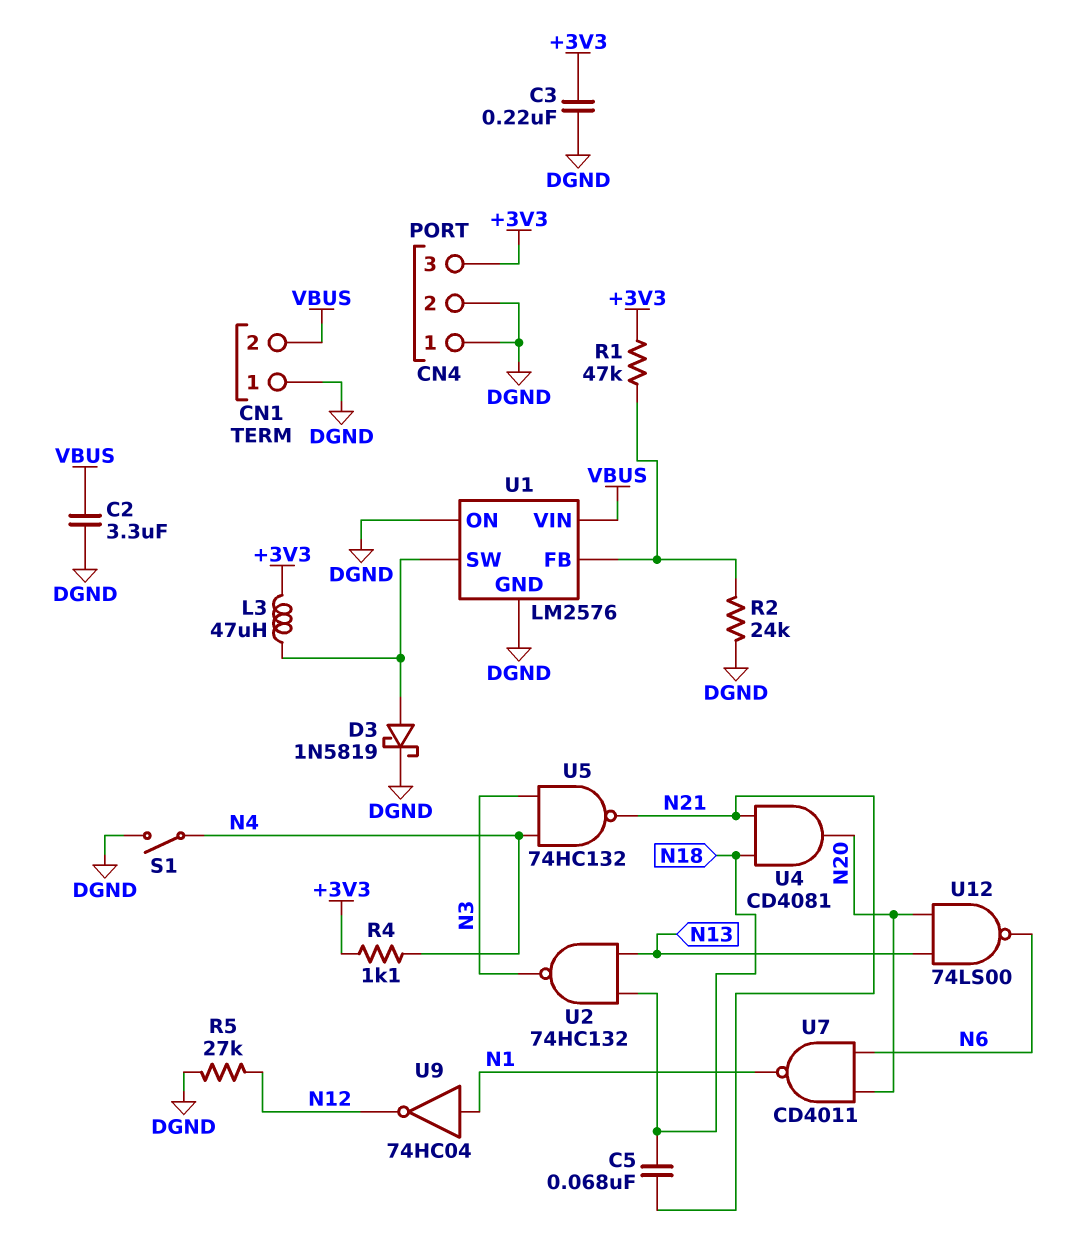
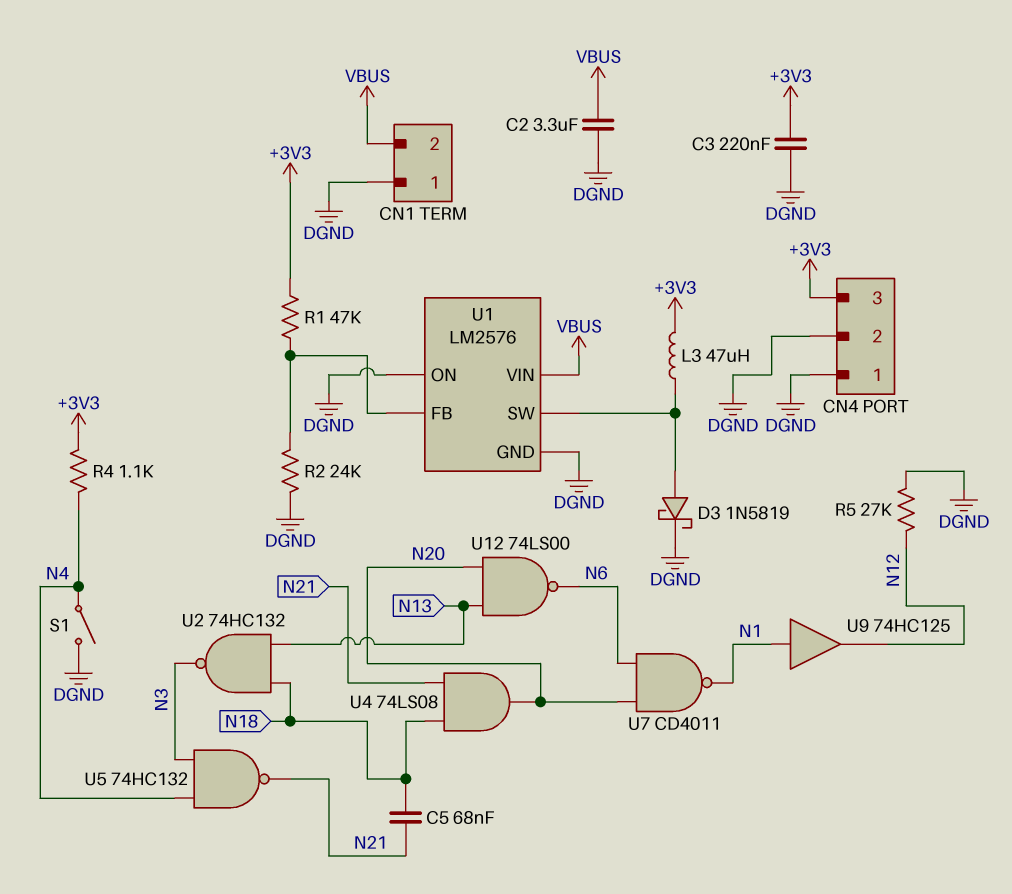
U4: AND CD4081 (in N18, in N21, out N20) -> AND 74LS08 (in N18, in N21, out N20)
U9: NOT 74HC04 (in N1, out N12) -> buffer 74HC125 (in N1, out N12)

